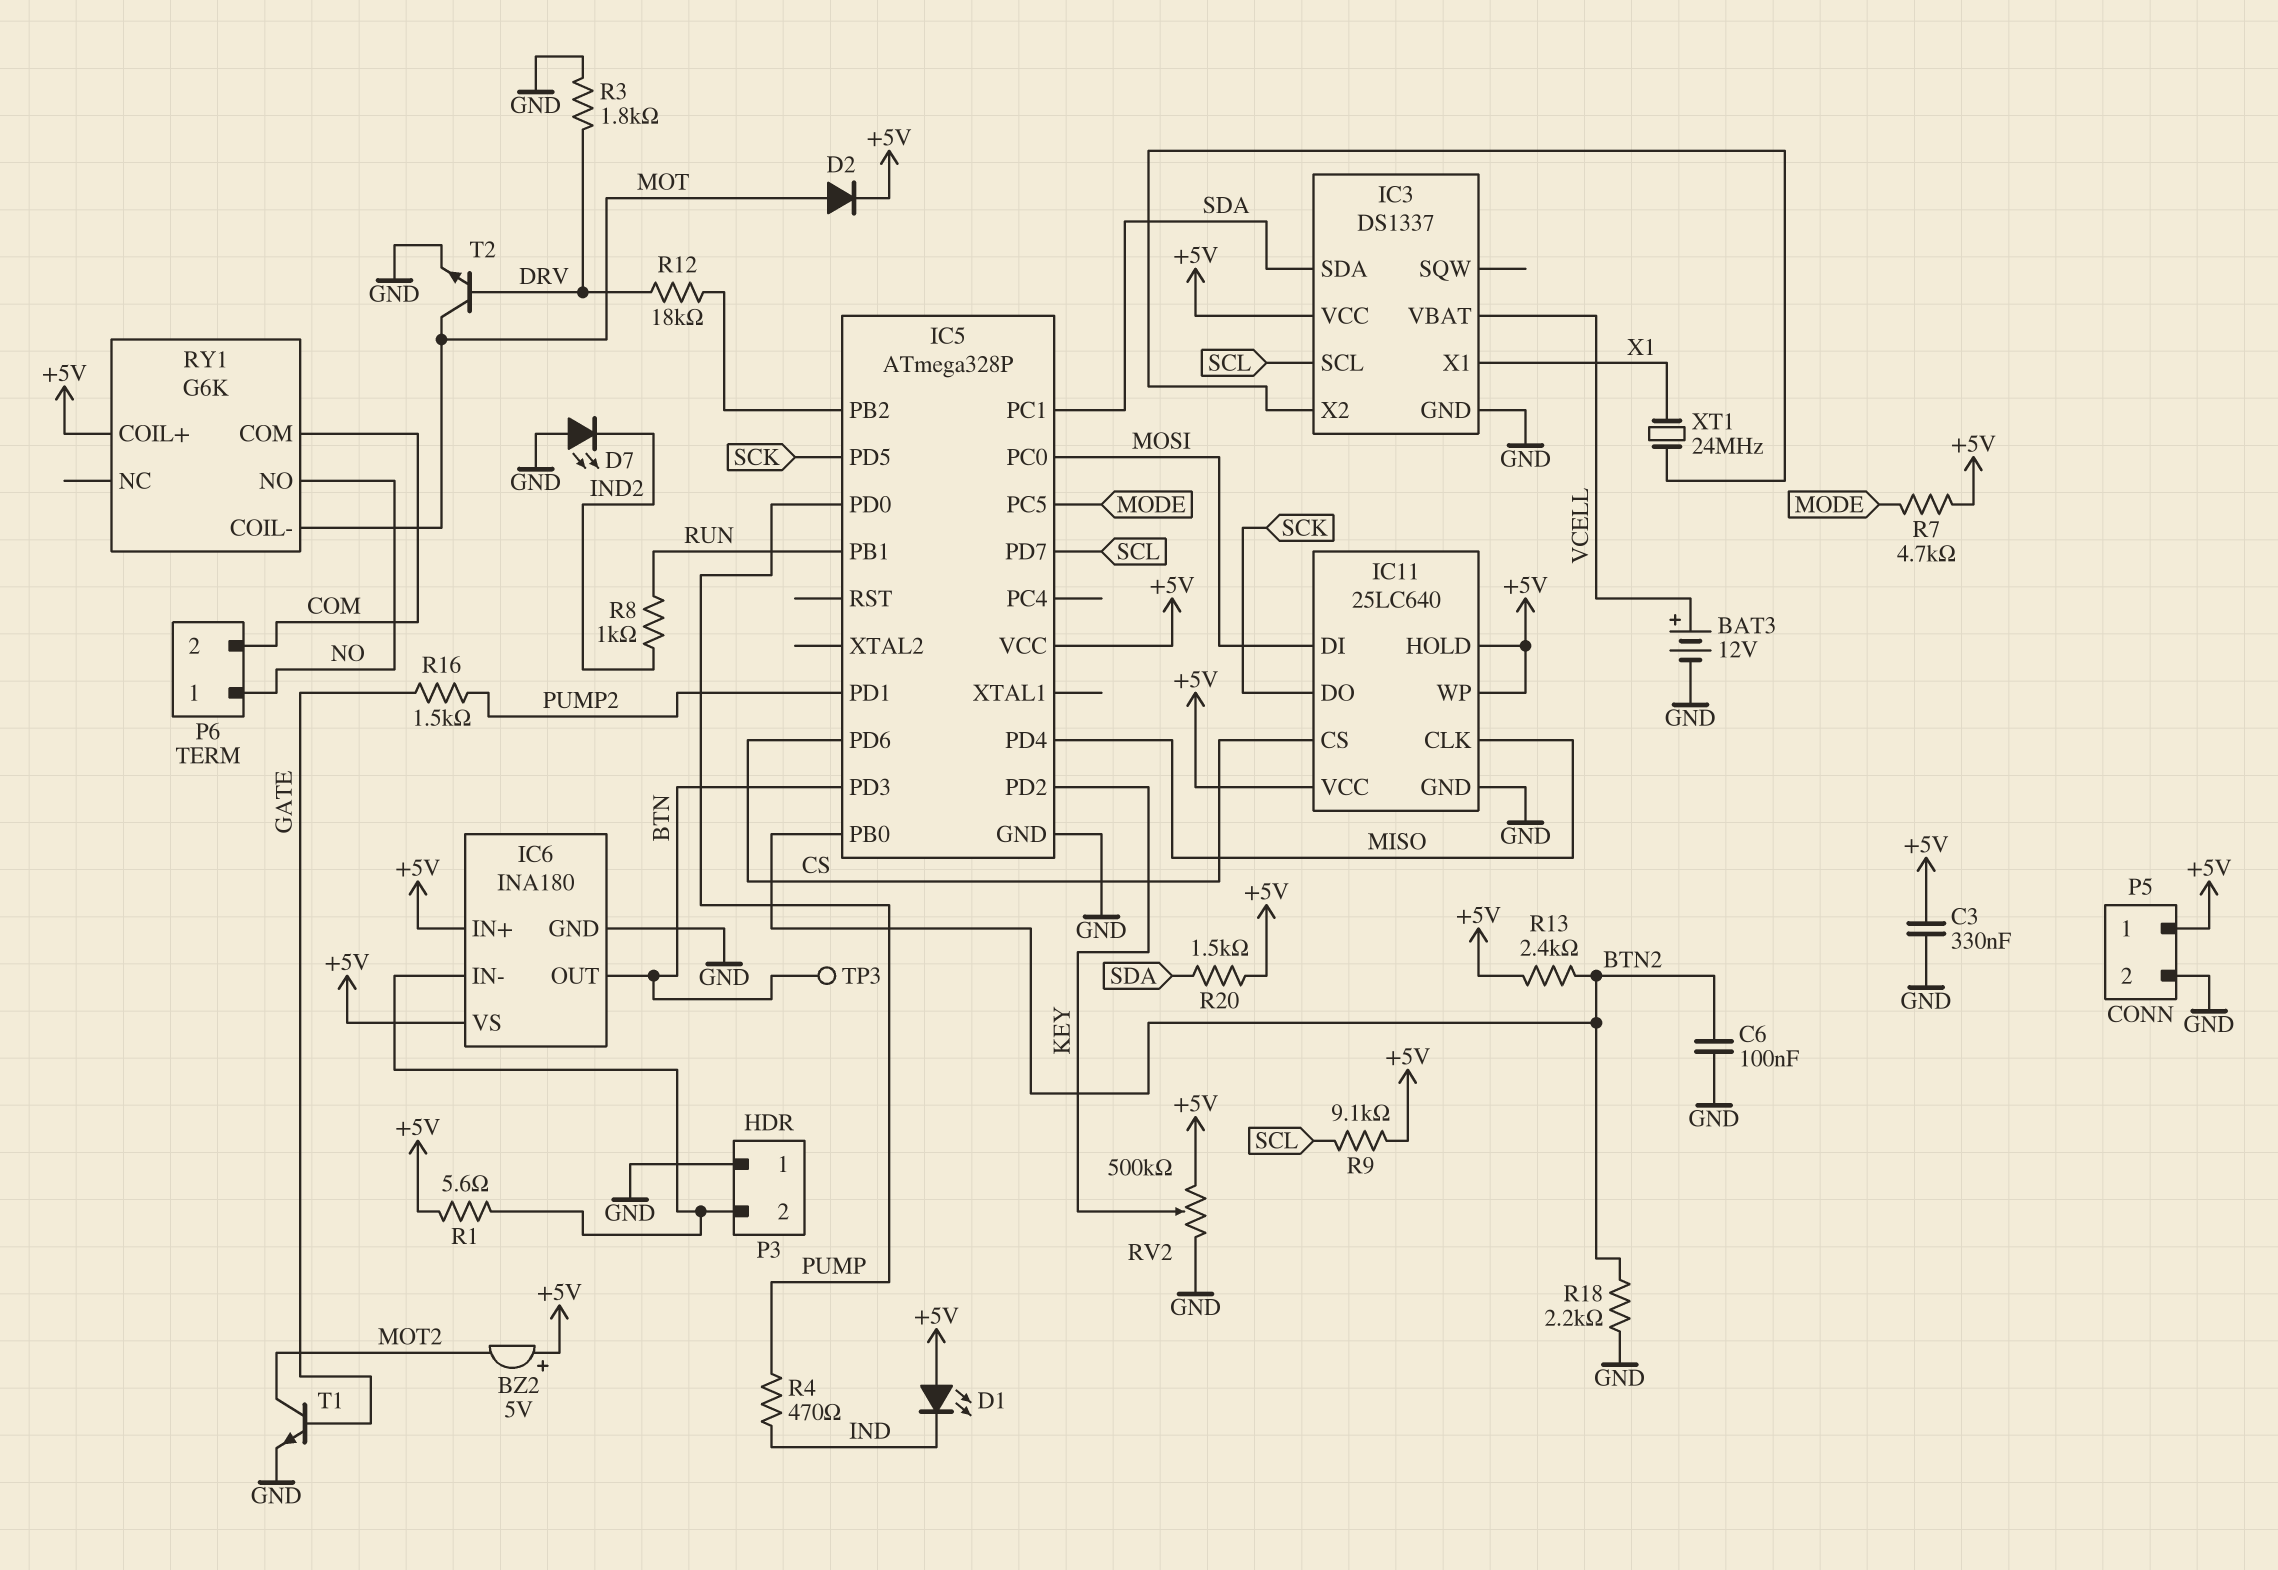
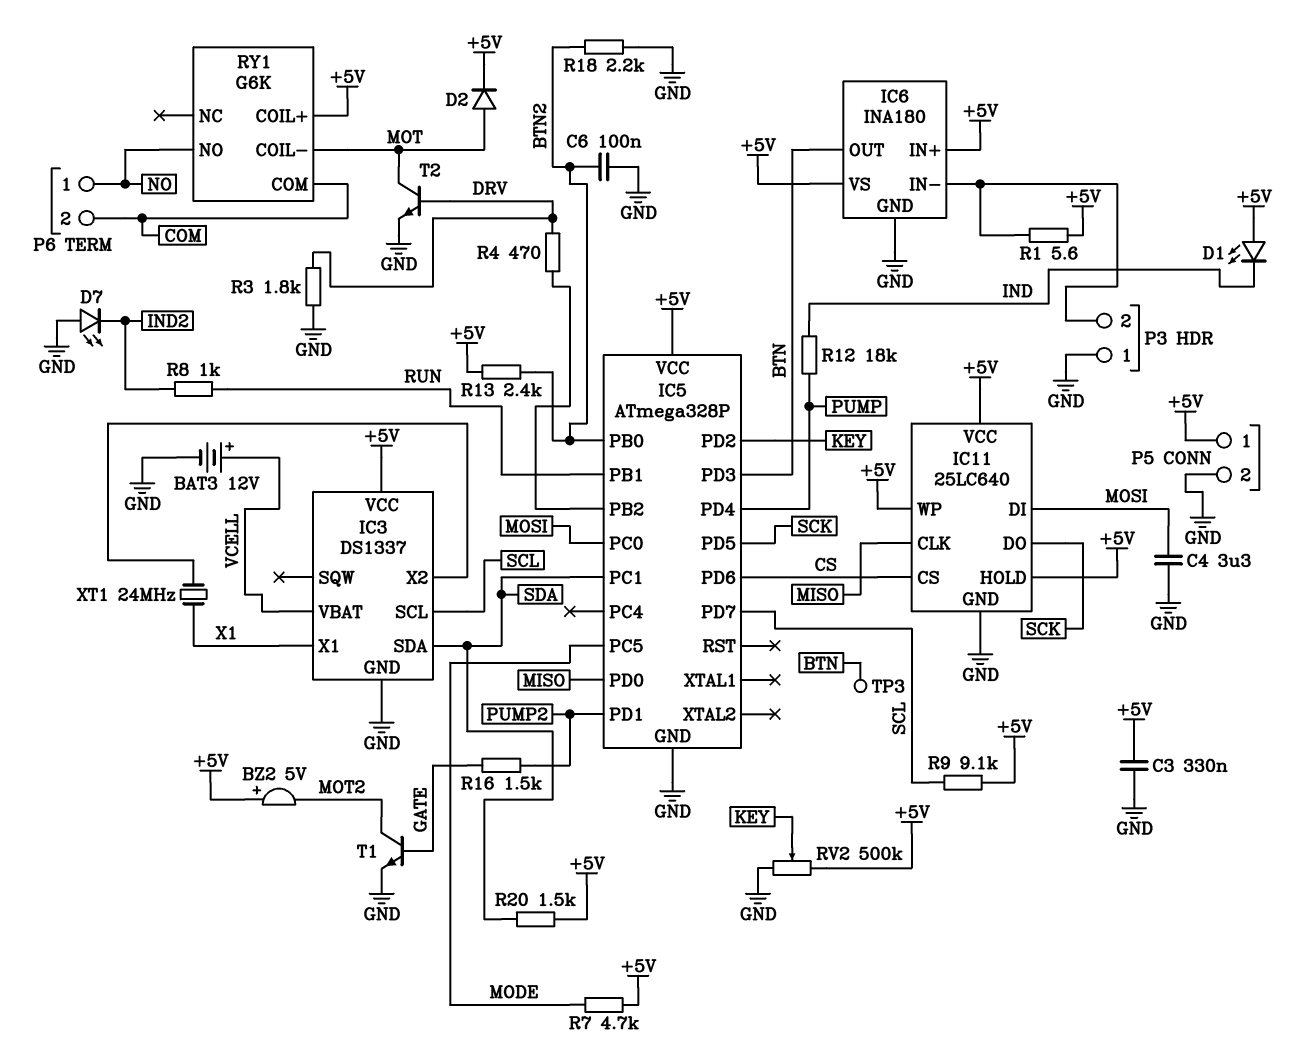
C4: none -> 3.3uF (GND, MOSI)
IC5 pin PD0: PUMP -> MISO
IC5 pin PD4: MISO -> PUMP
R4: 470 (IND, PUMP) -> 470 (DRV, IC5/PB2)
R12: 18k (DRV, IC5/PB2) -> 18k (IND, PUMP)

